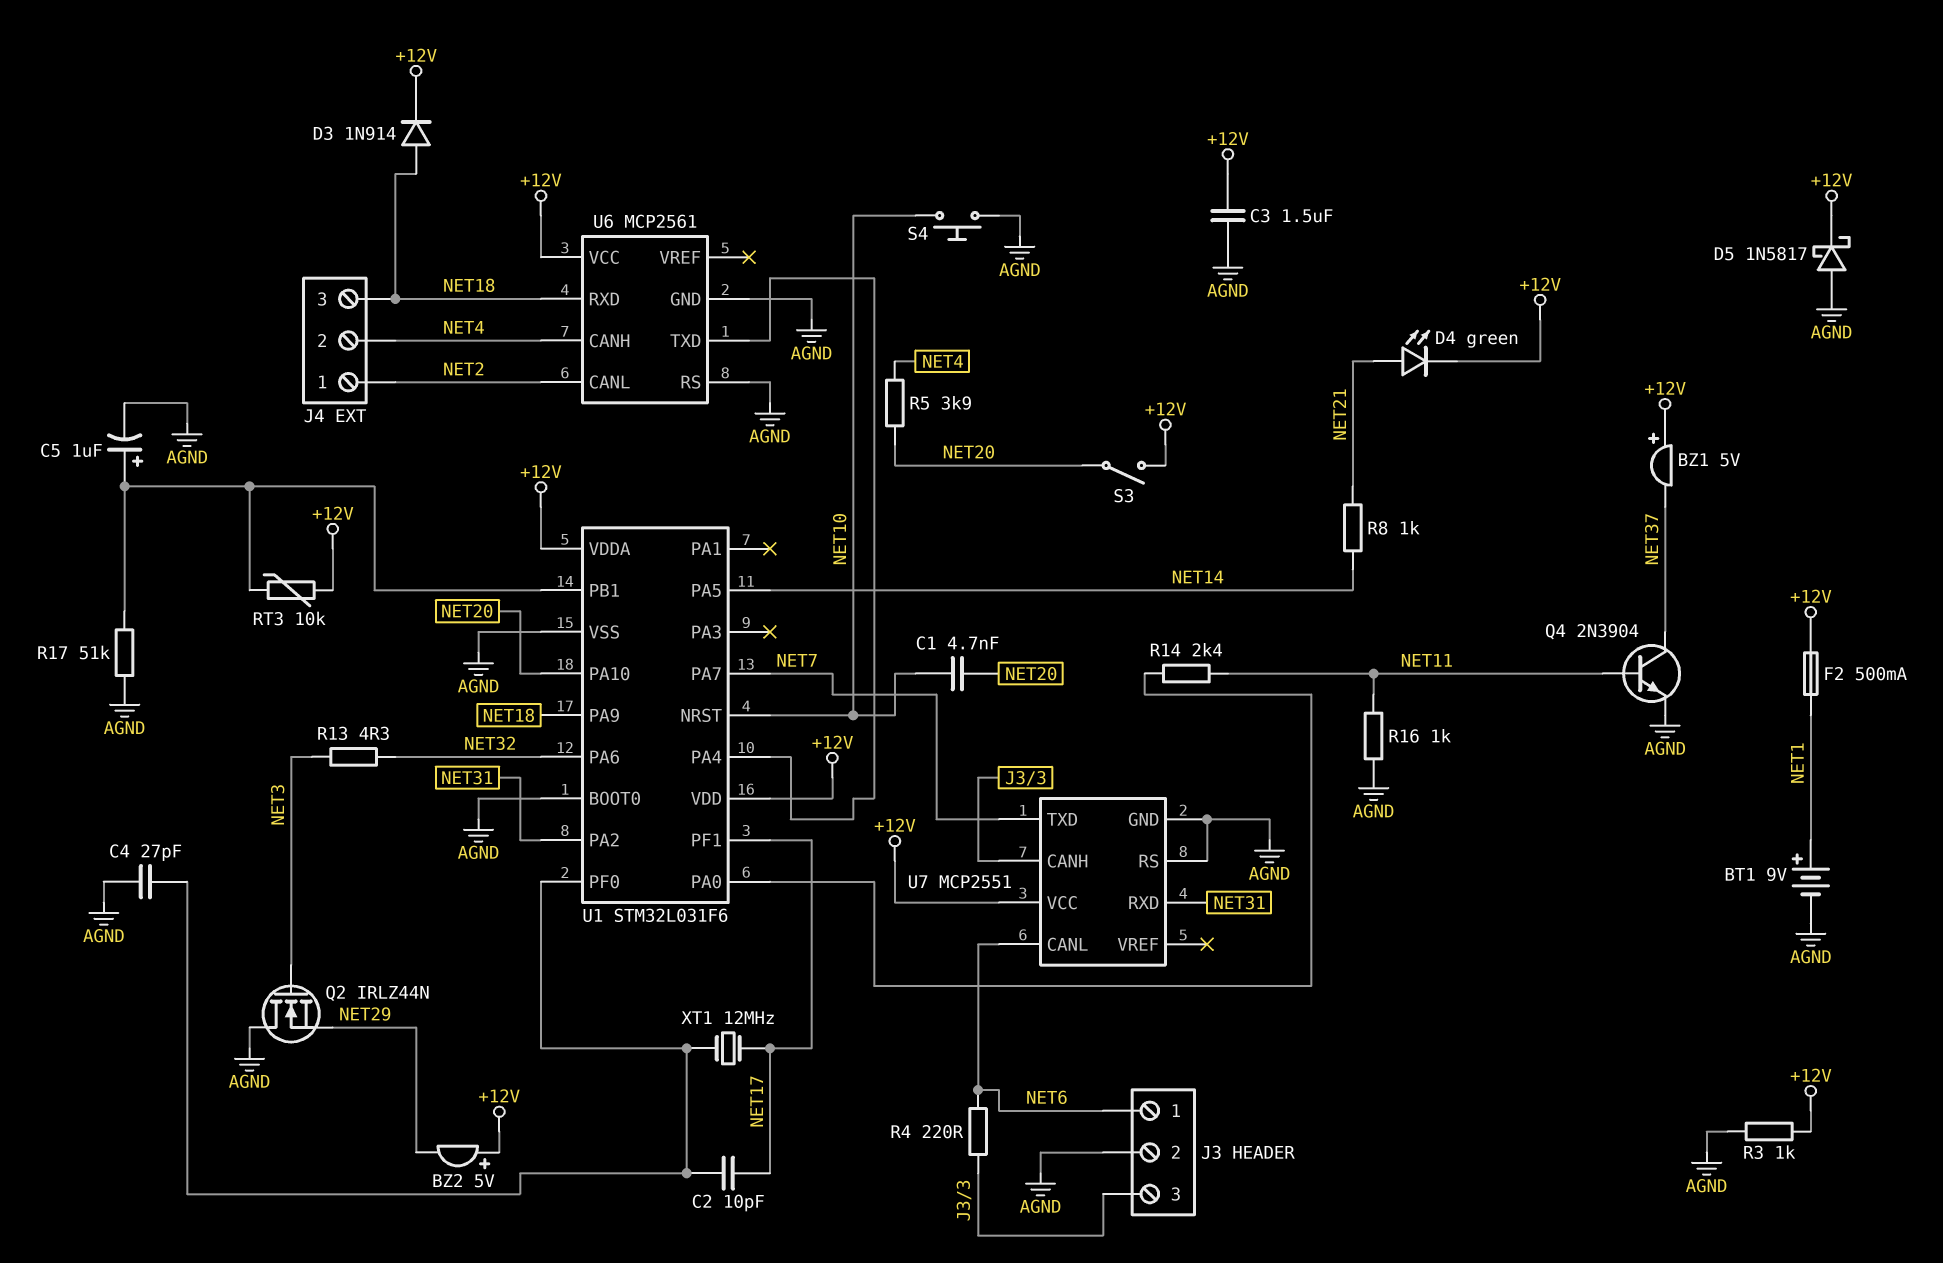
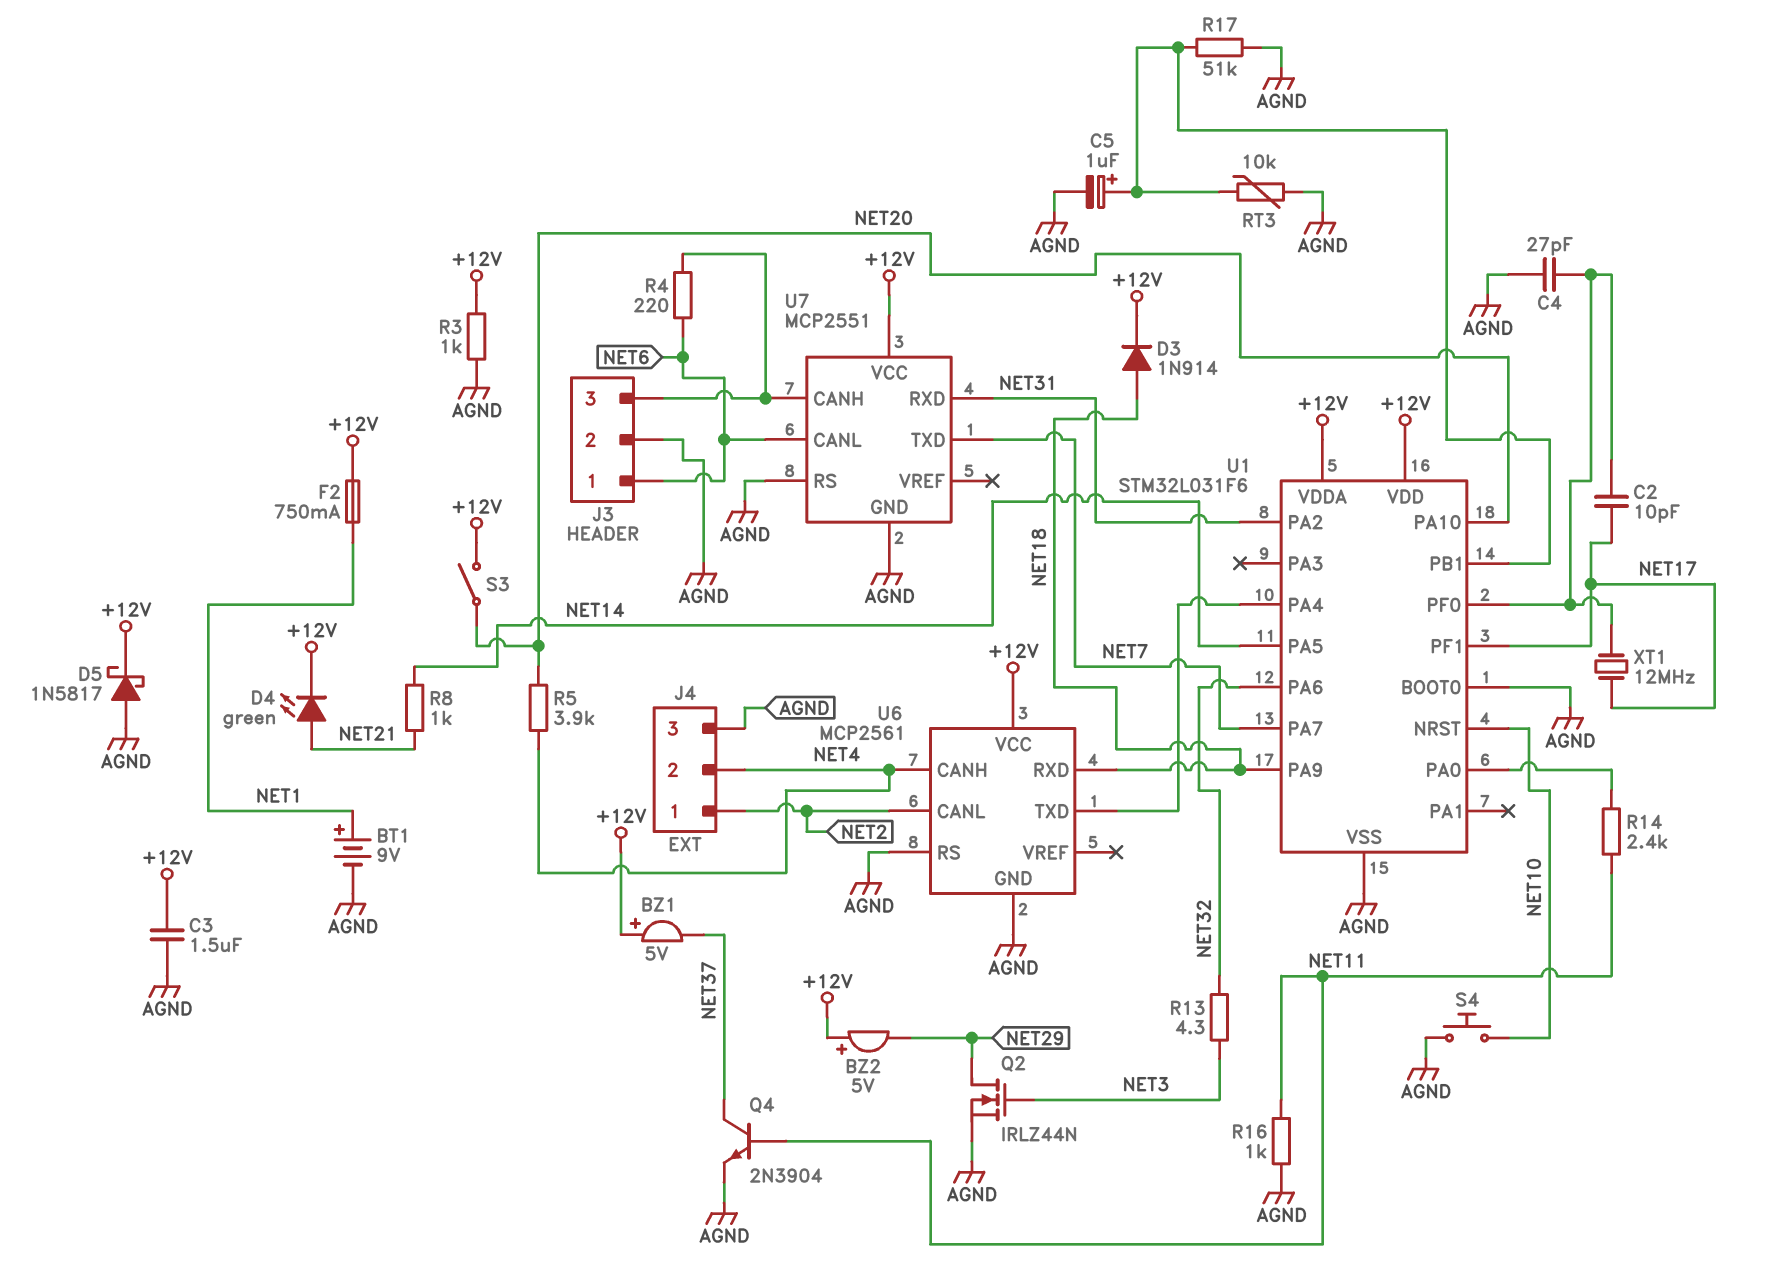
C1: 4.7nF (NET10, NET20) -> none
F2: 500mA (+12V, NET1) -> 750mA (+12V, NET1)
J4 pin 3: NET18 -> AGND
Q2: NMOS IRLZ44N (G NET3, D AGND, S NET29) -> NMOS IRLZ44N (G NET3, D NET29, S AGND)
RT3: 10k (+12V, U1/PB1) -> 10k (AGND, U1/PB1)

